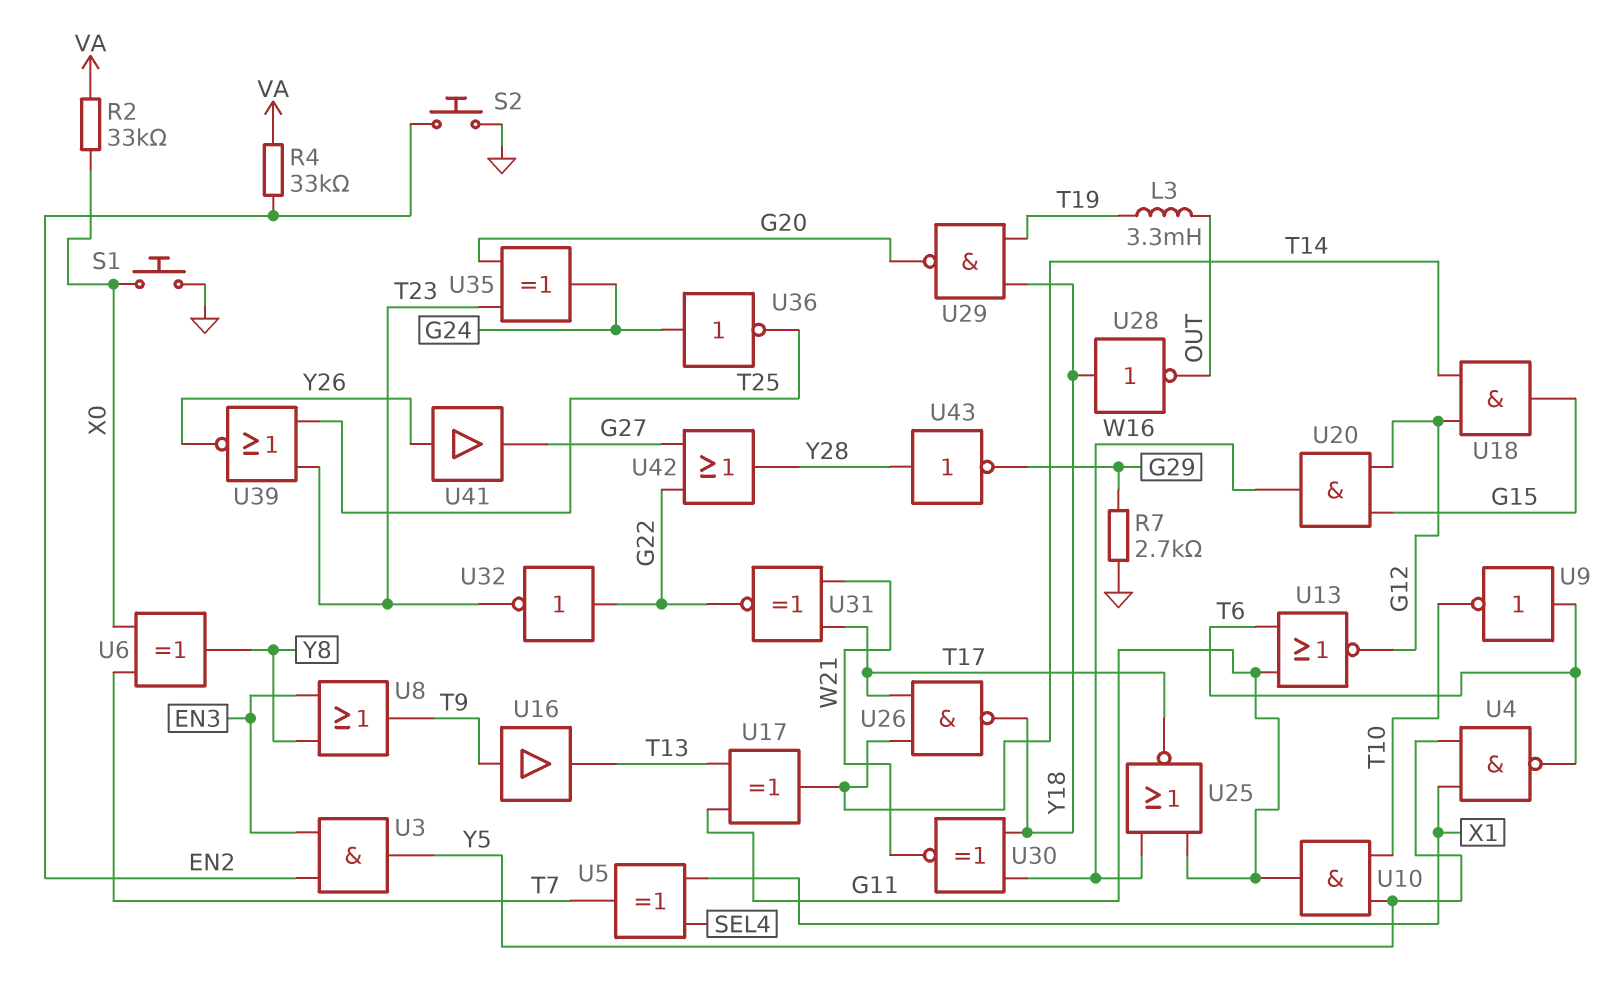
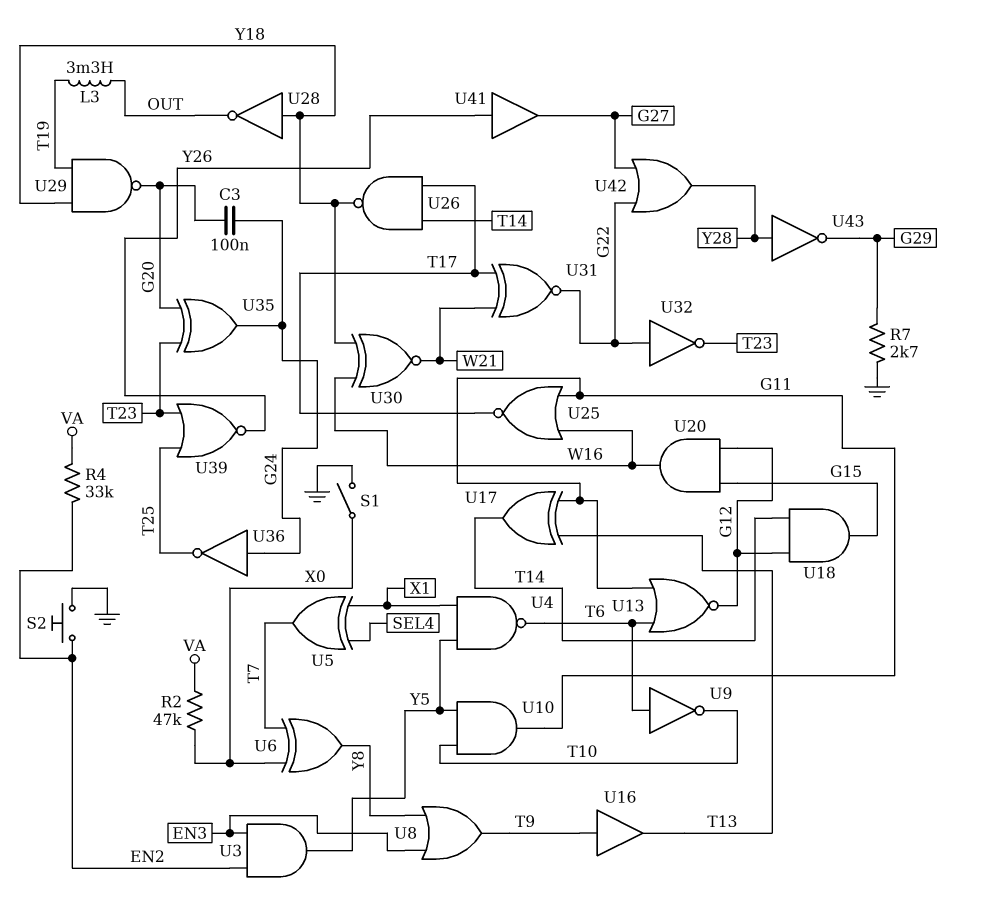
C3: none -> 100nF (G20, G24)
R2: 33k (VA, X0) -> 47k (VA, X0)
S1: button (GND, X0) -> switch (GND, X0)

